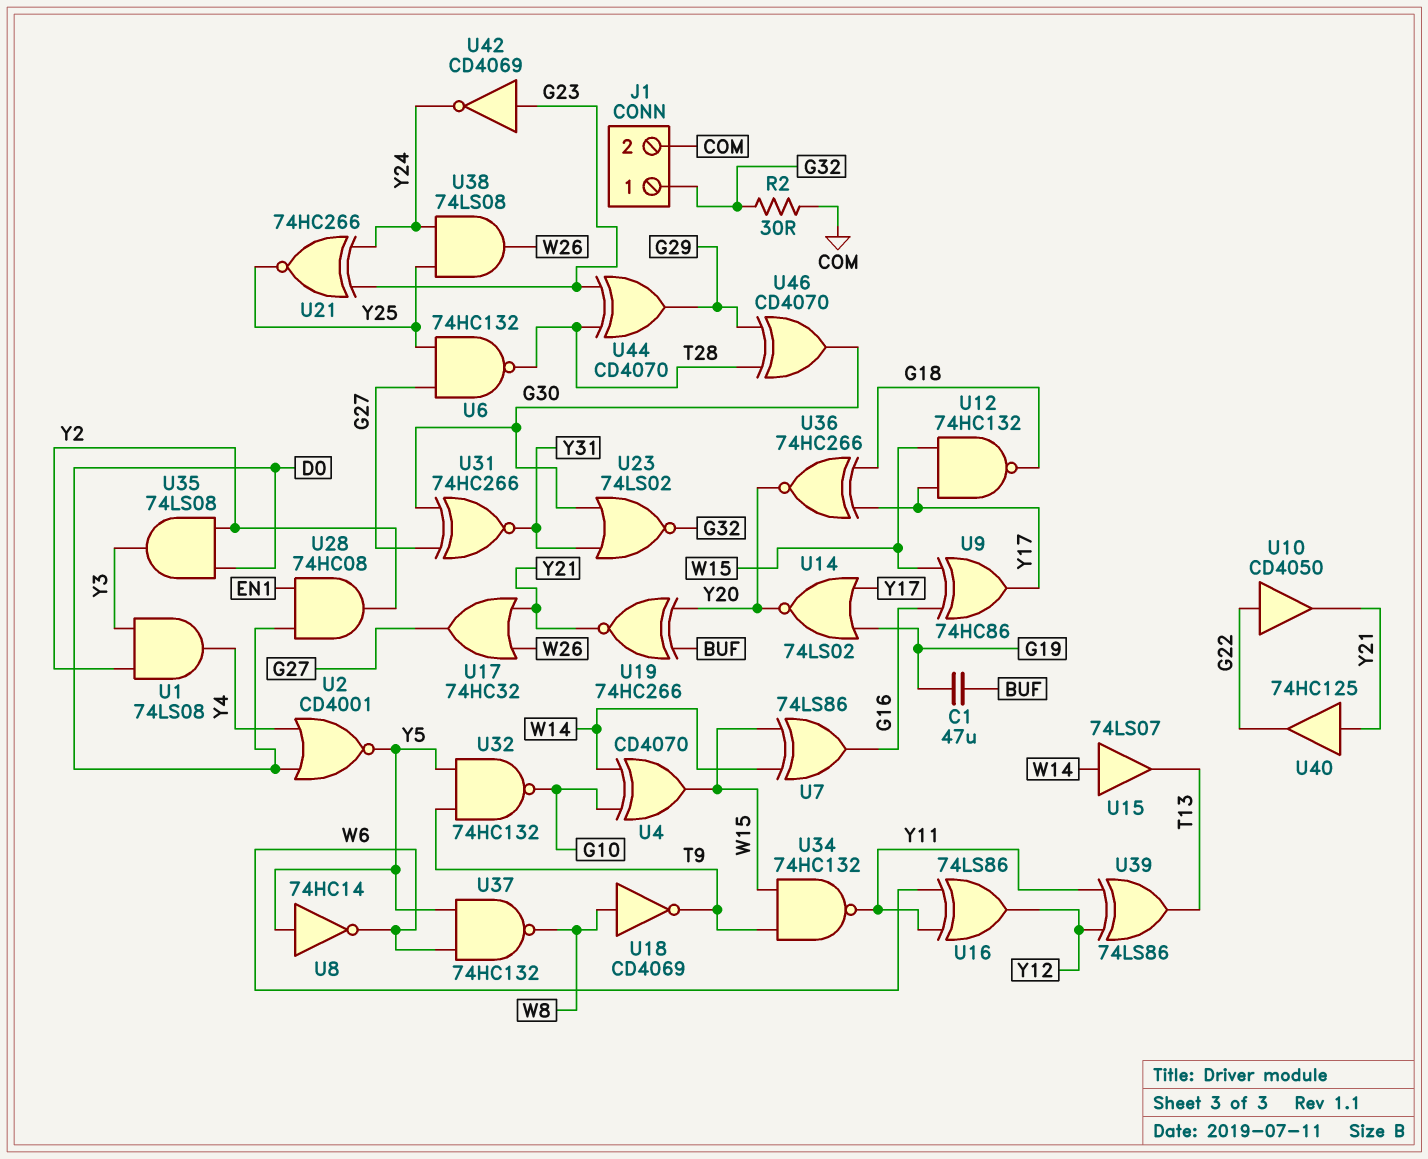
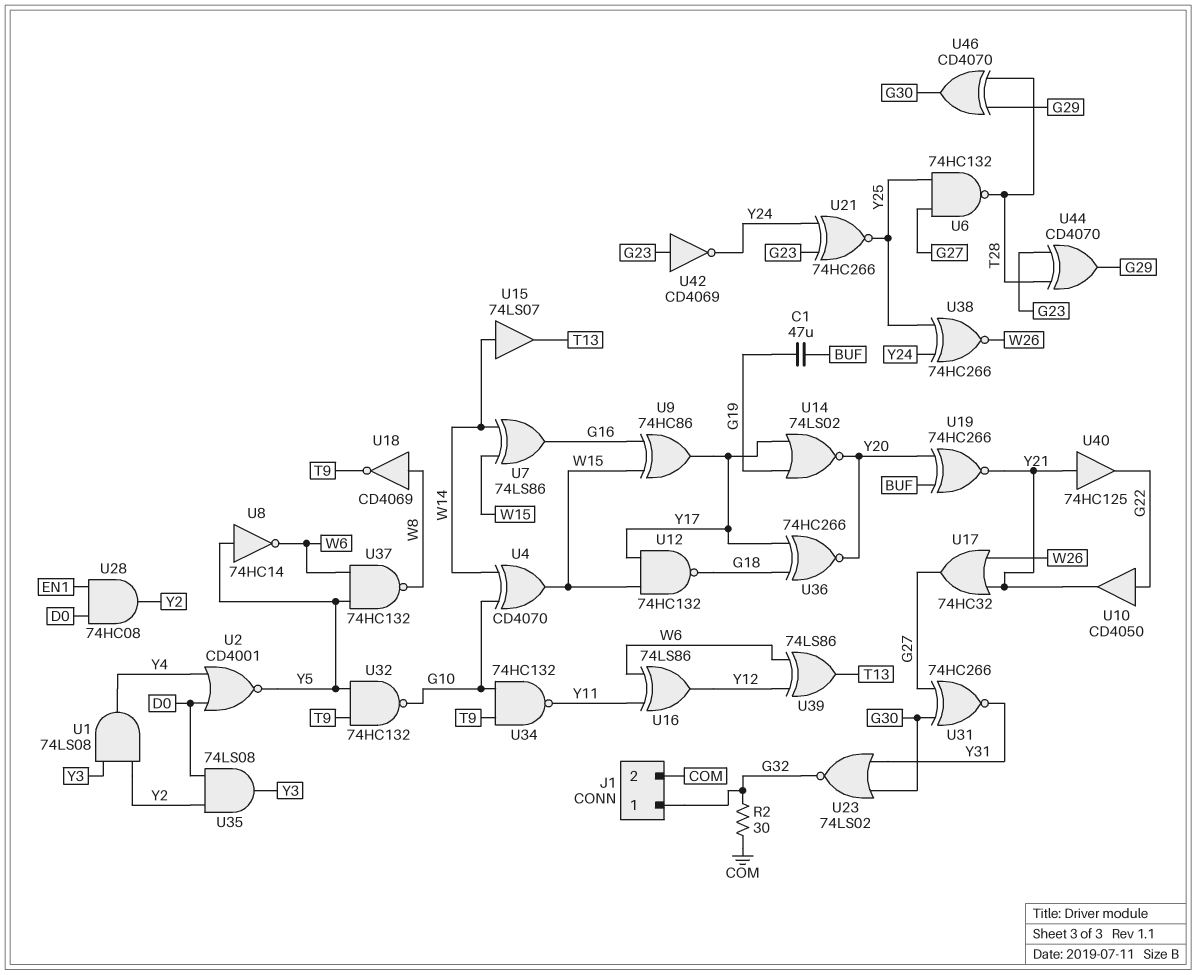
U34: NAND 74HC132 (in T9, in W15, out Y11) -> NAND 74HC132 (in G10, in T9, out Y11)
U38: AND 74LS08 (in Y24, in Y25, out W26) -> XNOR 74HC266 (in Y24, in Y25, out W26)
U39: XOR 74LS86 (in Y11, in Y12, out T13) -> XOR 74LS86 (in W6, in Y12, out T13)

